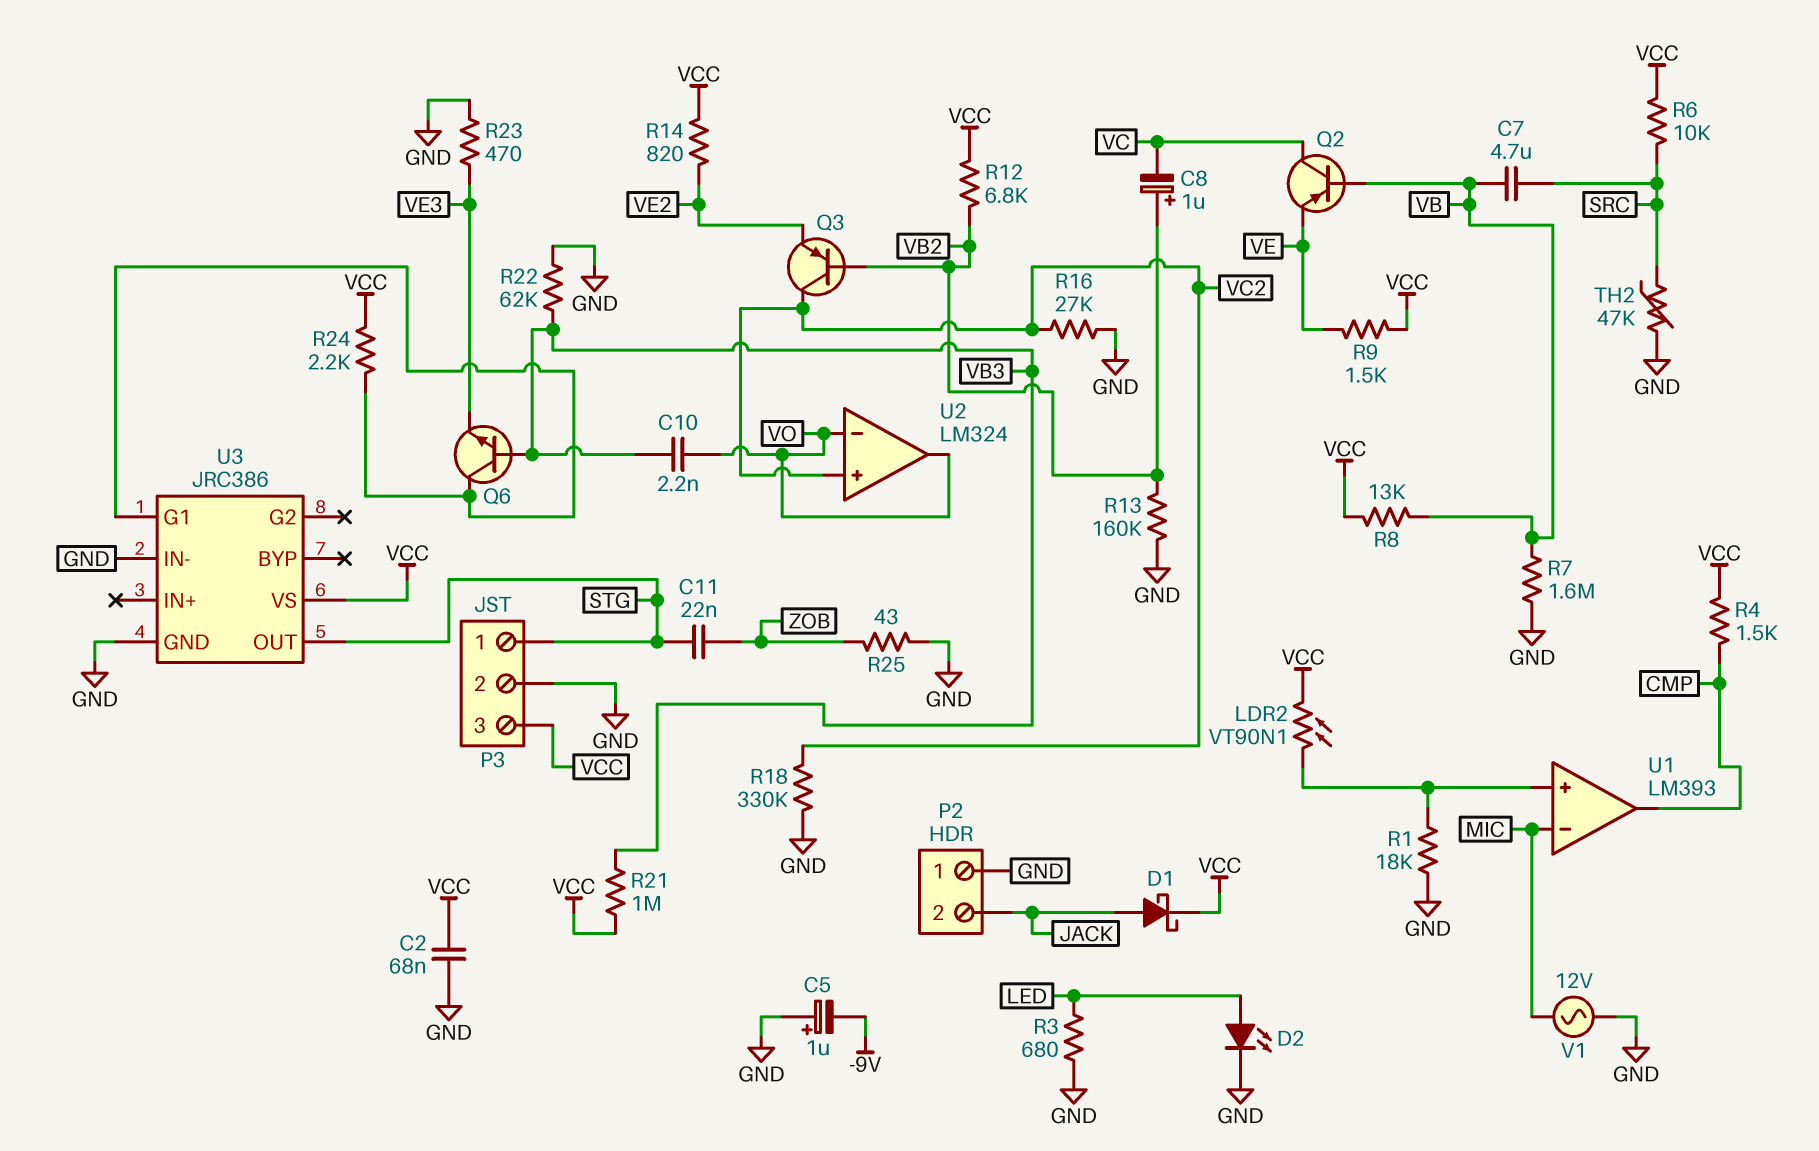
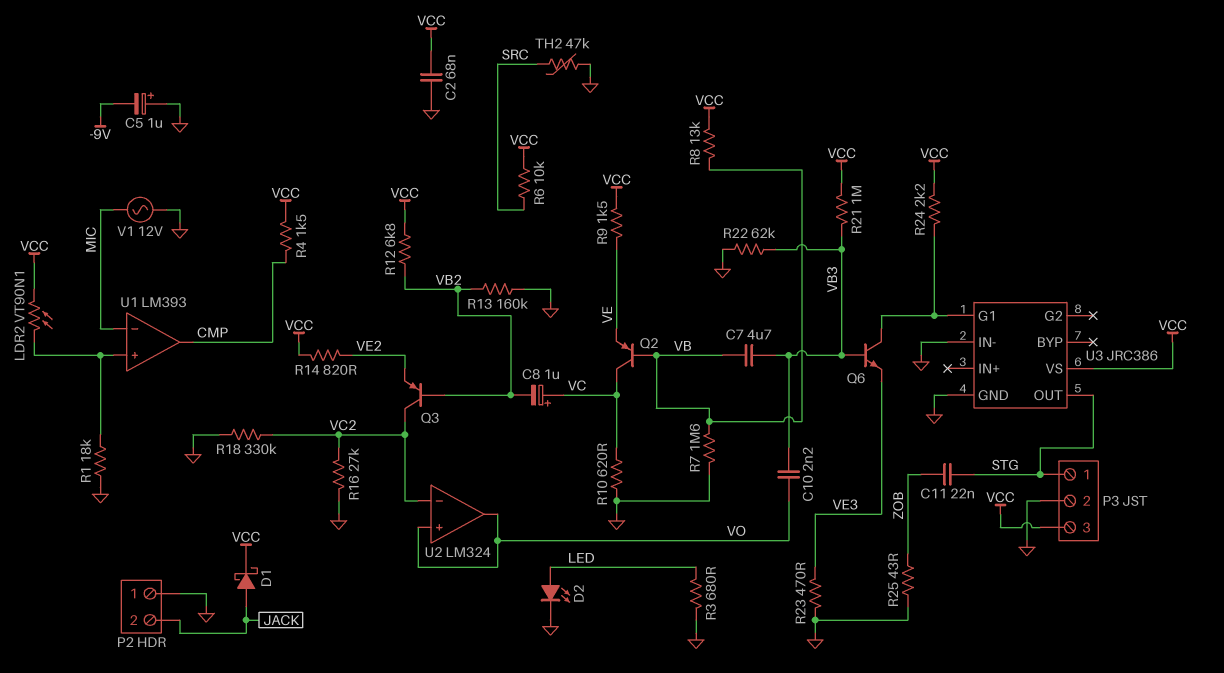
C7: 4.7uF (SRC, VB) -> 4.7uF (VB, VB3)
C8: 1uF (plus VB2, minus VC) -> 1uF (plus VC, minus VB2)
R10: none -> 620 (GND, VC)
U2 pin in+: VC2 -> VO
U2 pin in-: VO -> VC2

